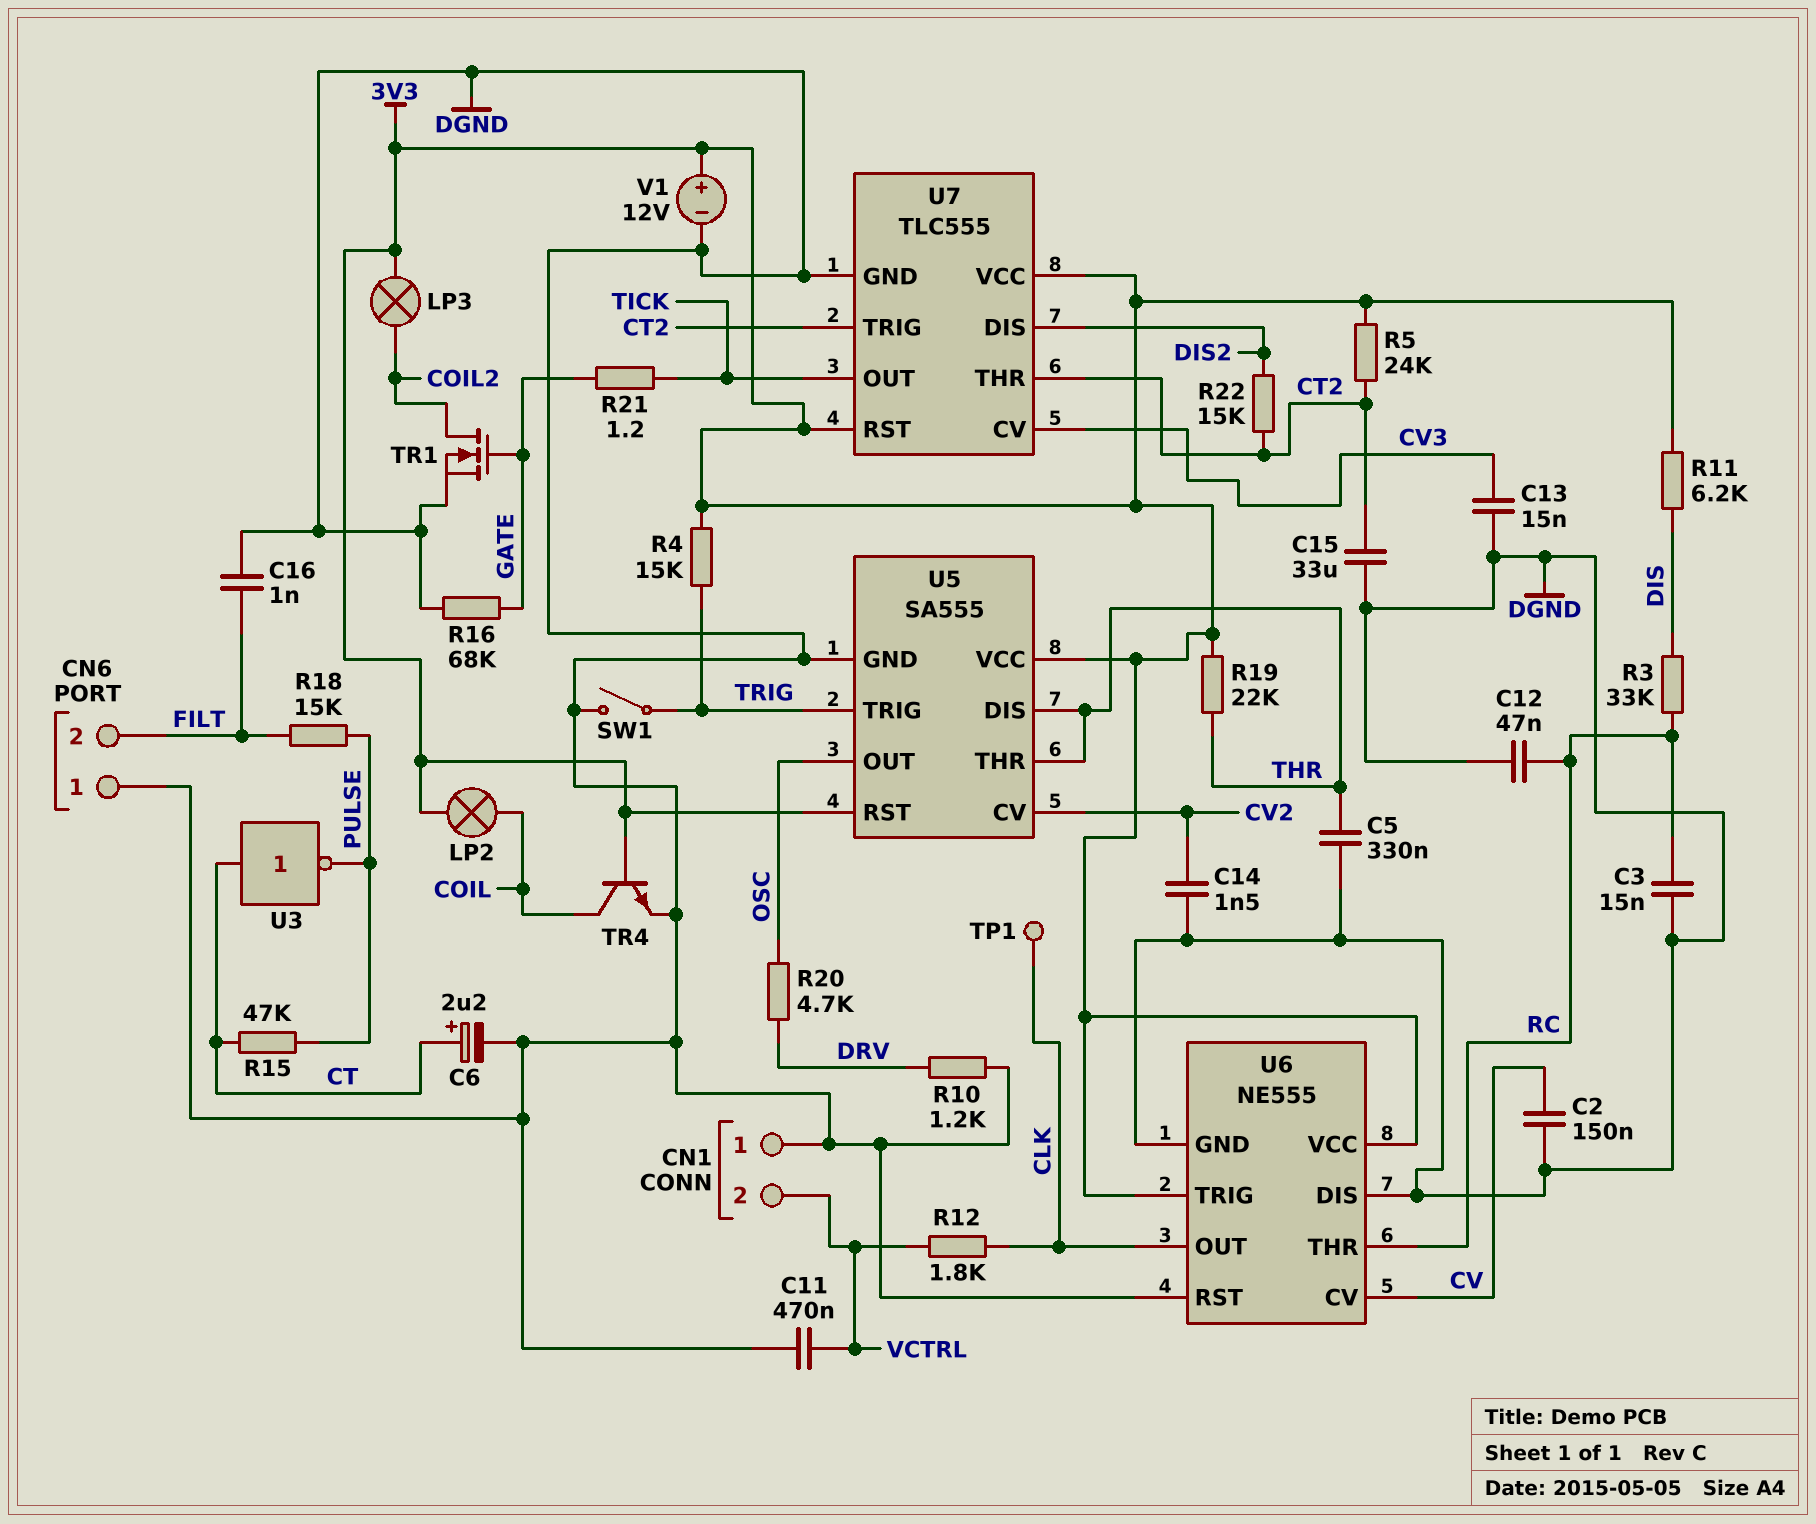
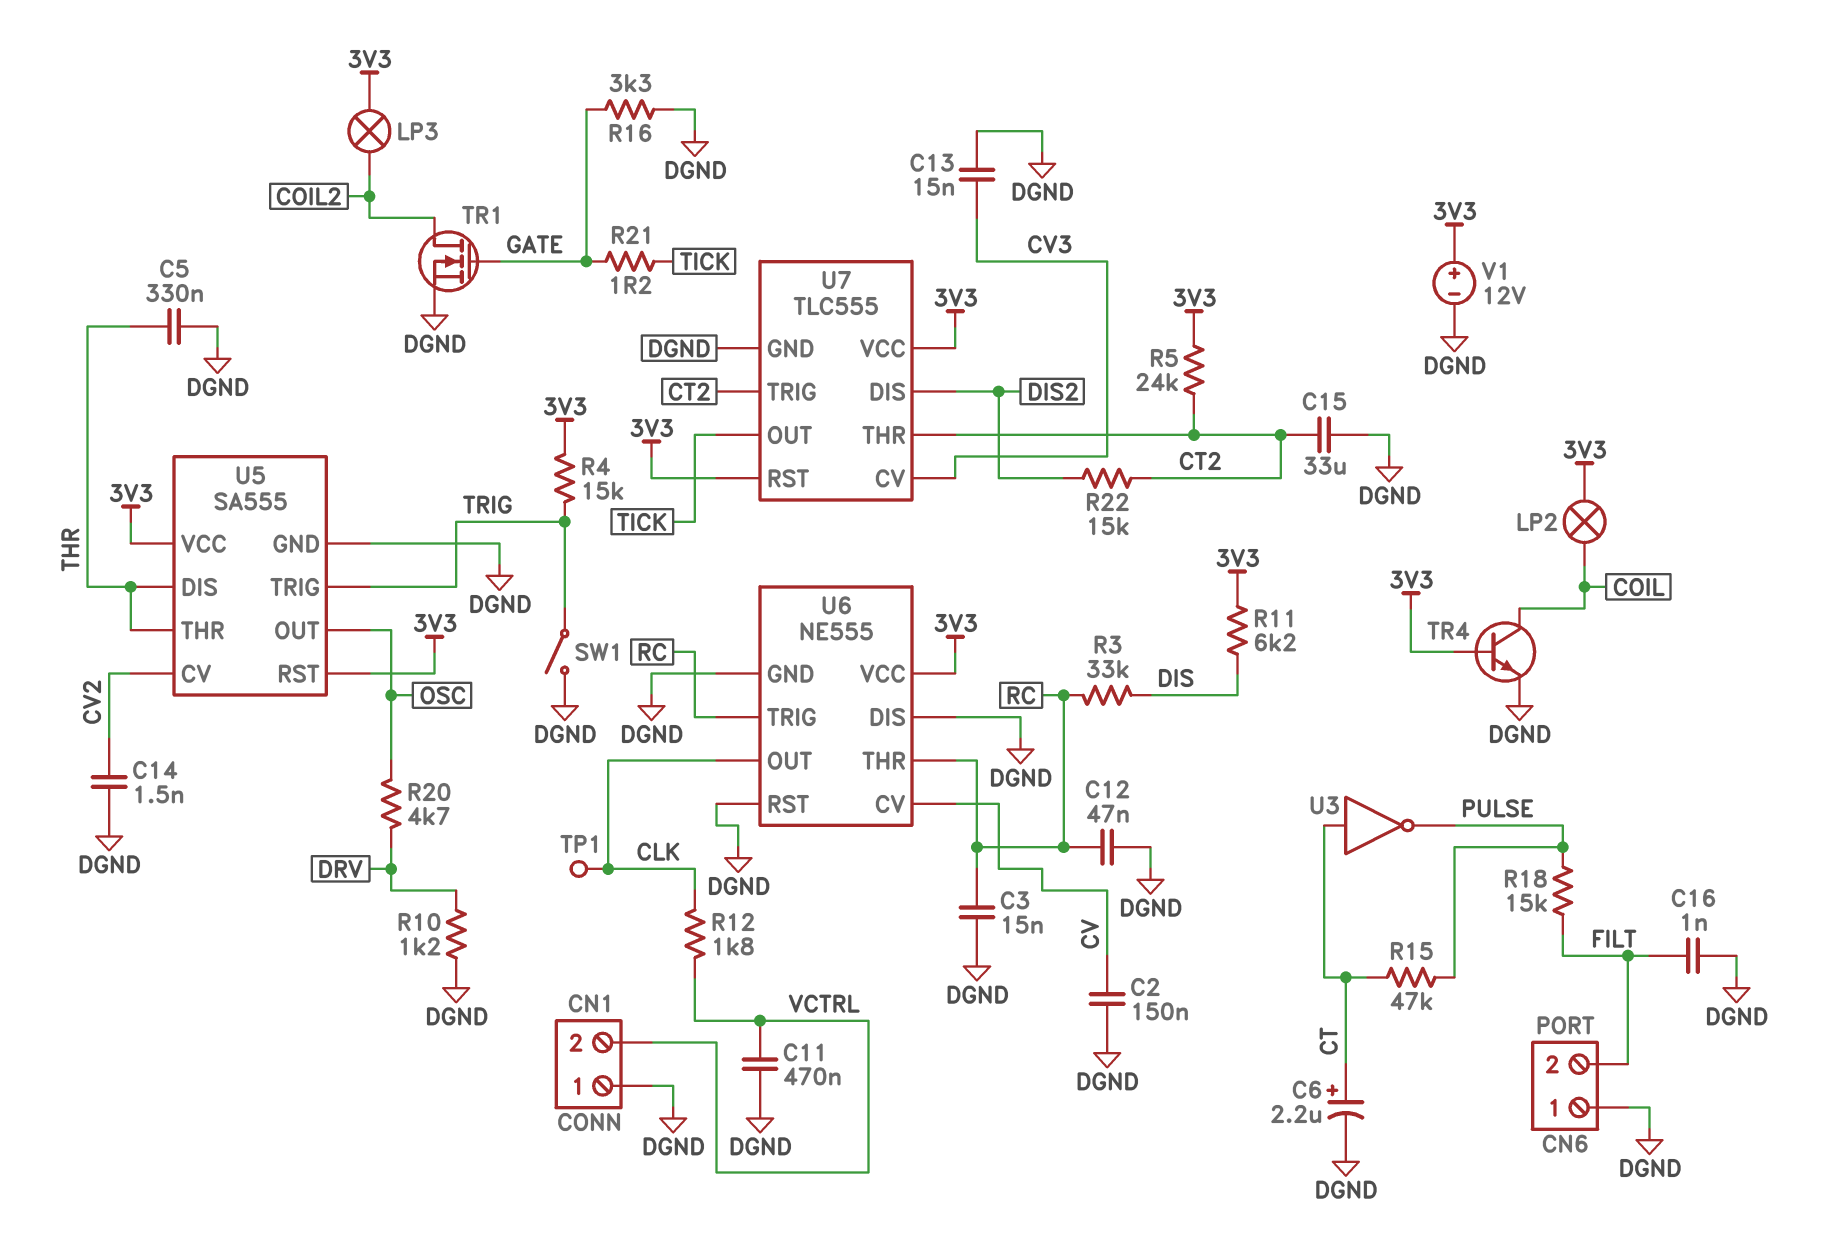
R16: 68k (DGND, GATE) -> 3.3k (DGND, GATE)
R19: 22k (3V3, THR) -> none
U6 pin TRIG: 3V3 -> RC

